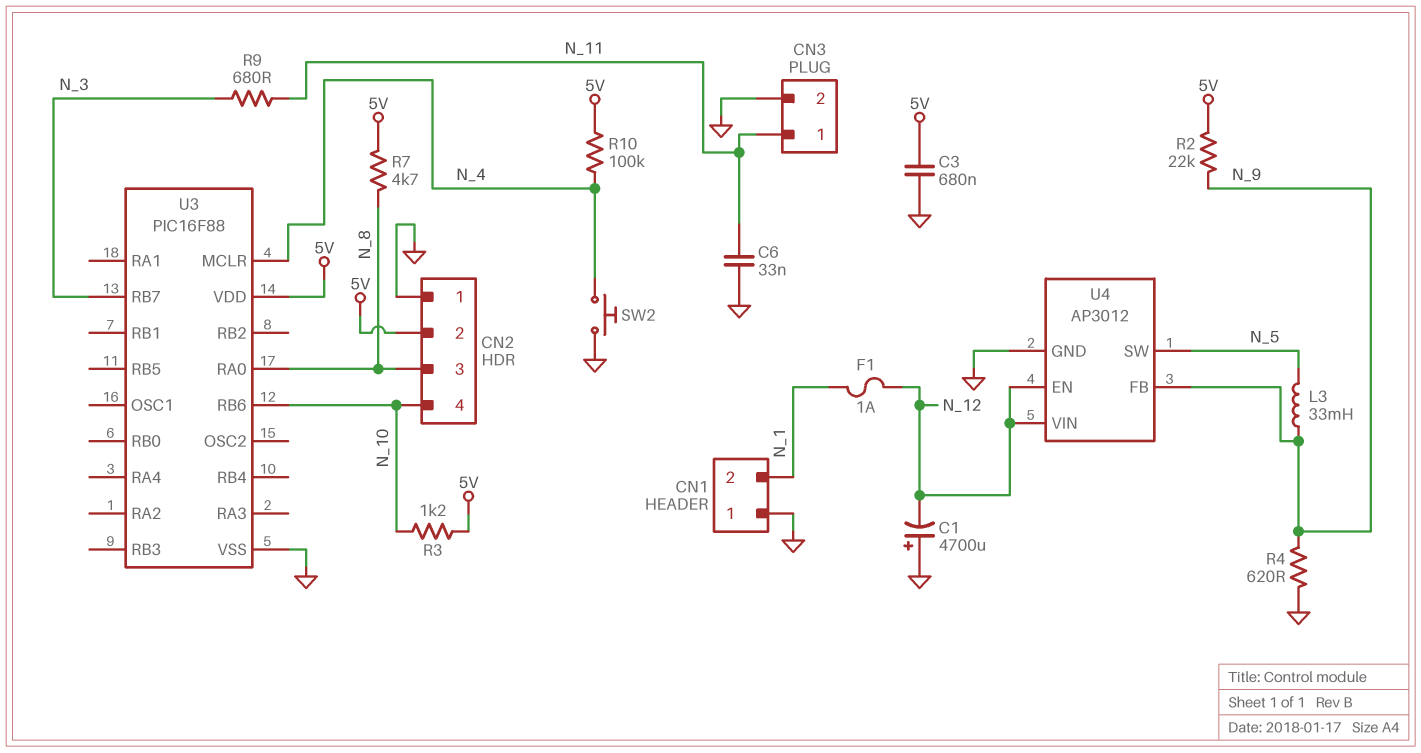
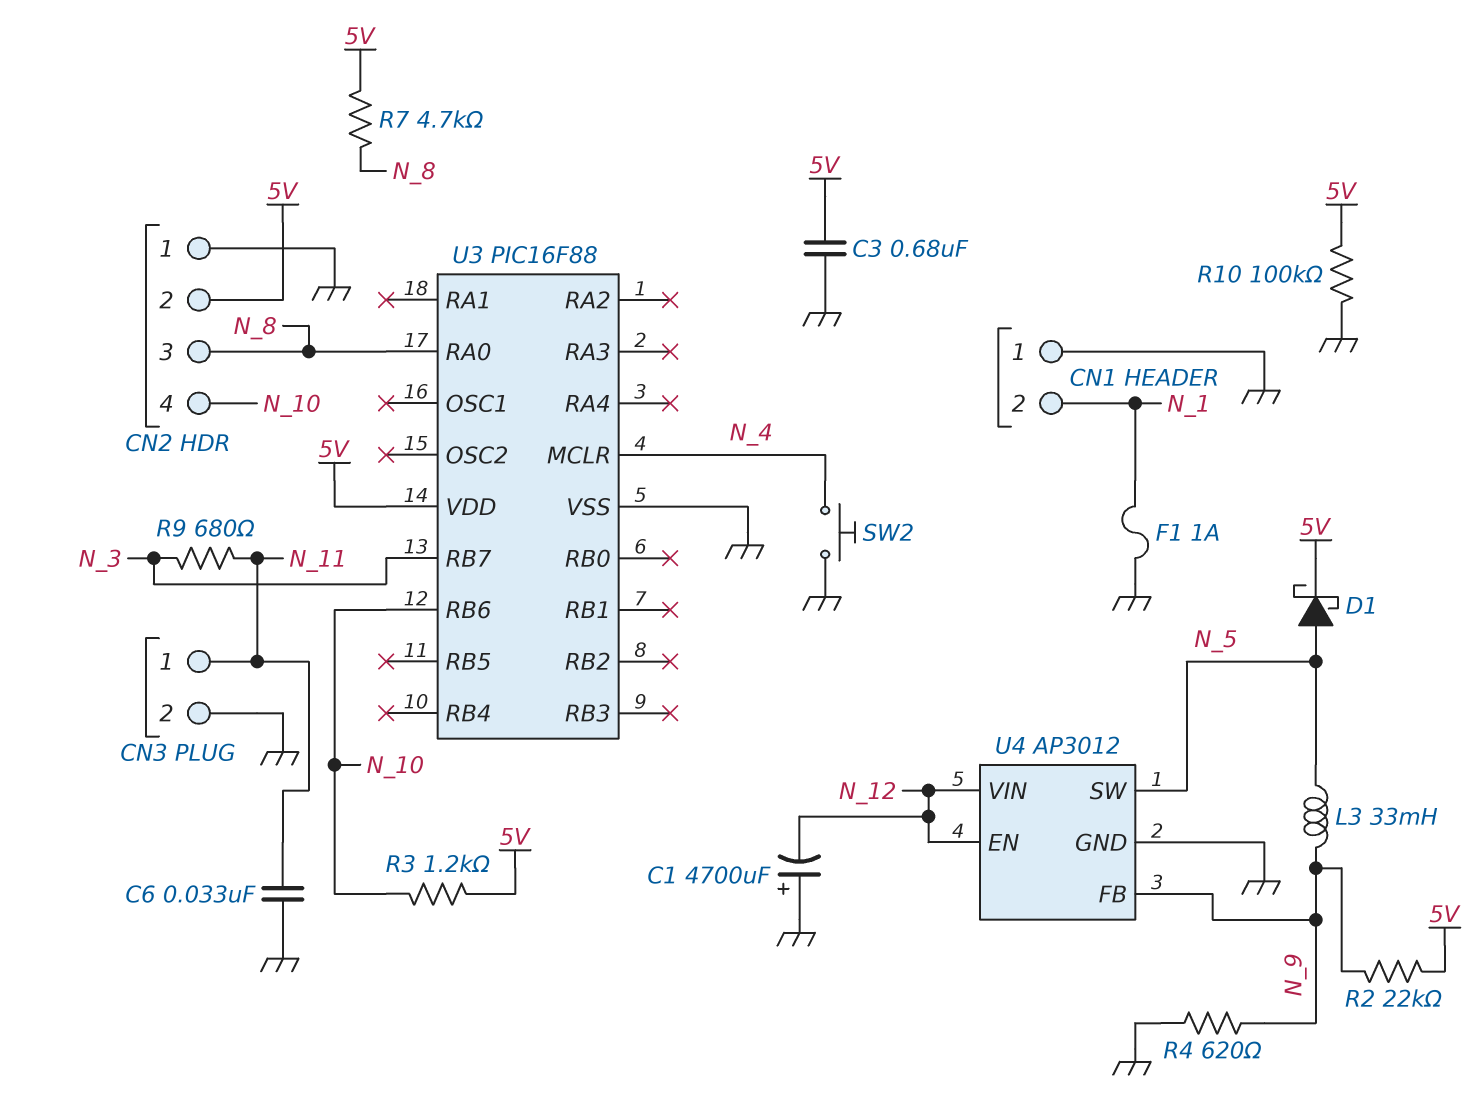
D1: none -> schottky (A N_5, K 5V)
F1: 1A (N_1, N_12) -> 1A (GND, N_1)
R10: 100k (5V, N_4) -> 100k (5V, GND)

